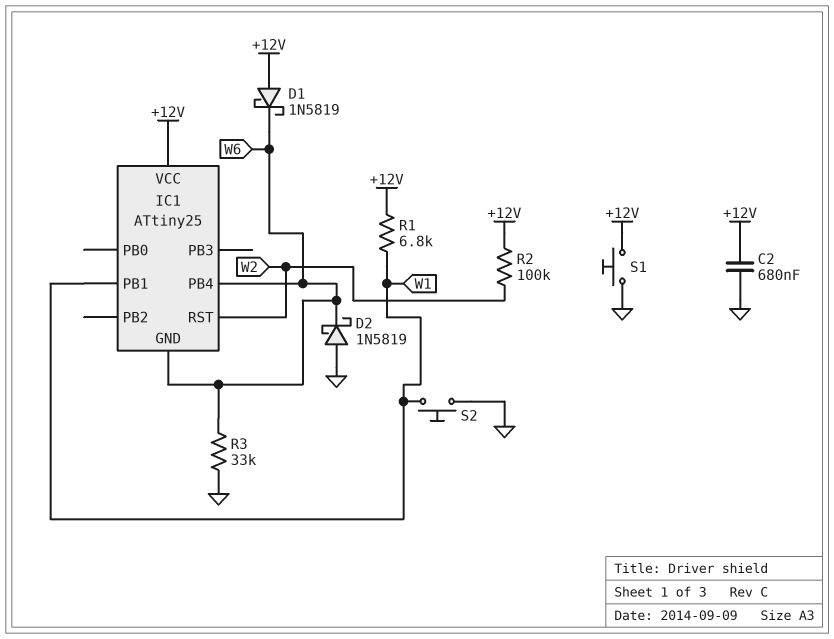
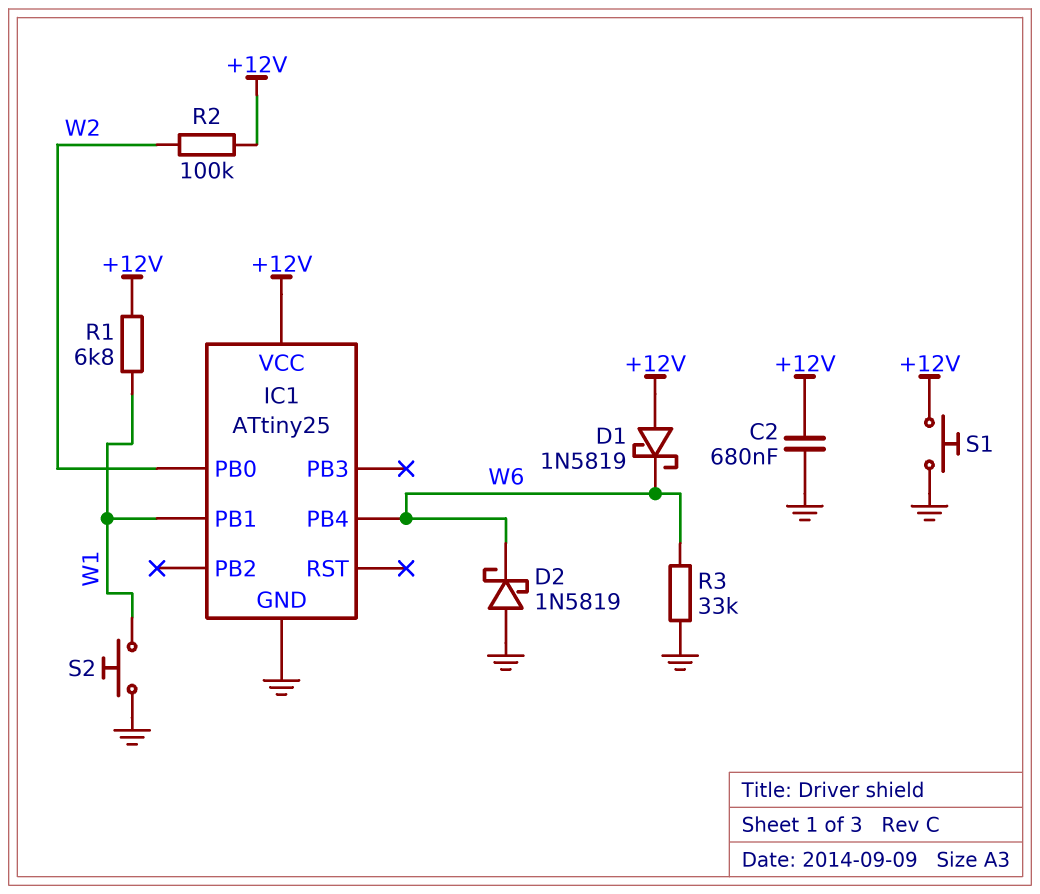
IC1 pin GND: W6 -> GND
IC1 pin PB0: none -> W2
IC1 pin RST: W2 -> none

